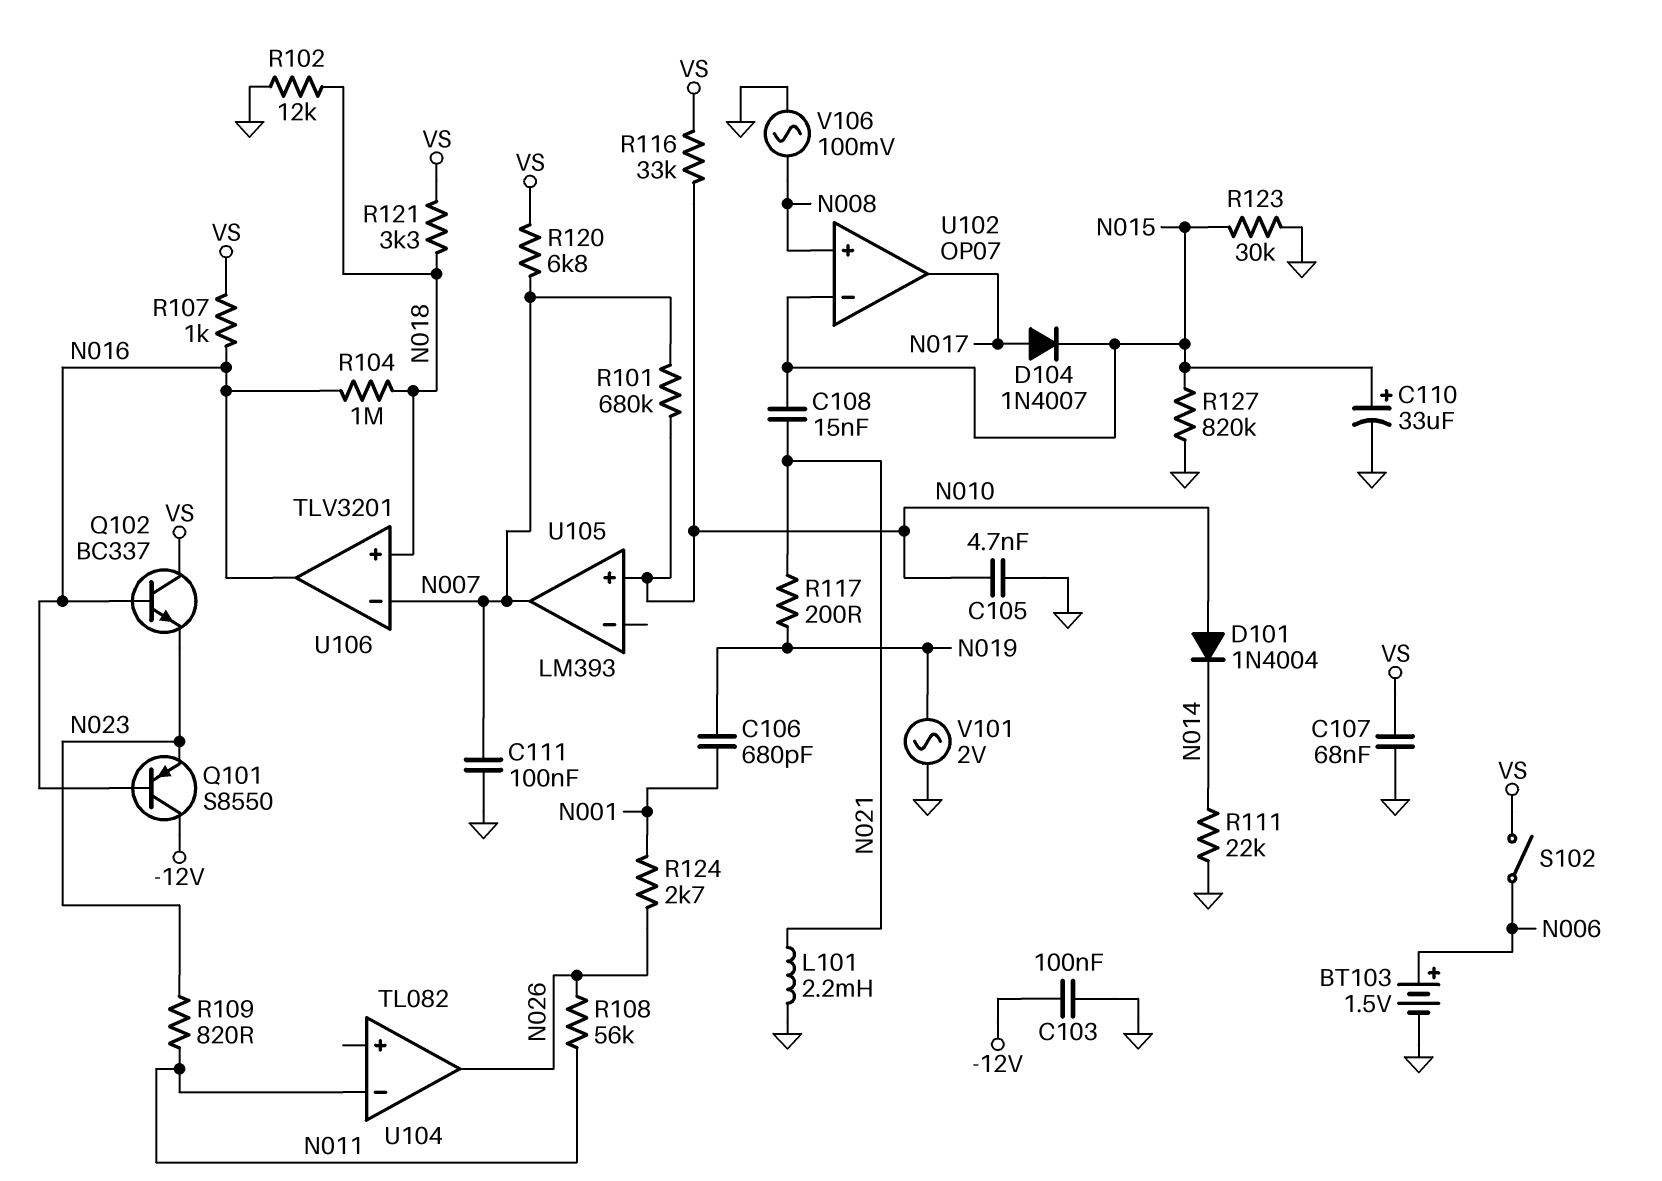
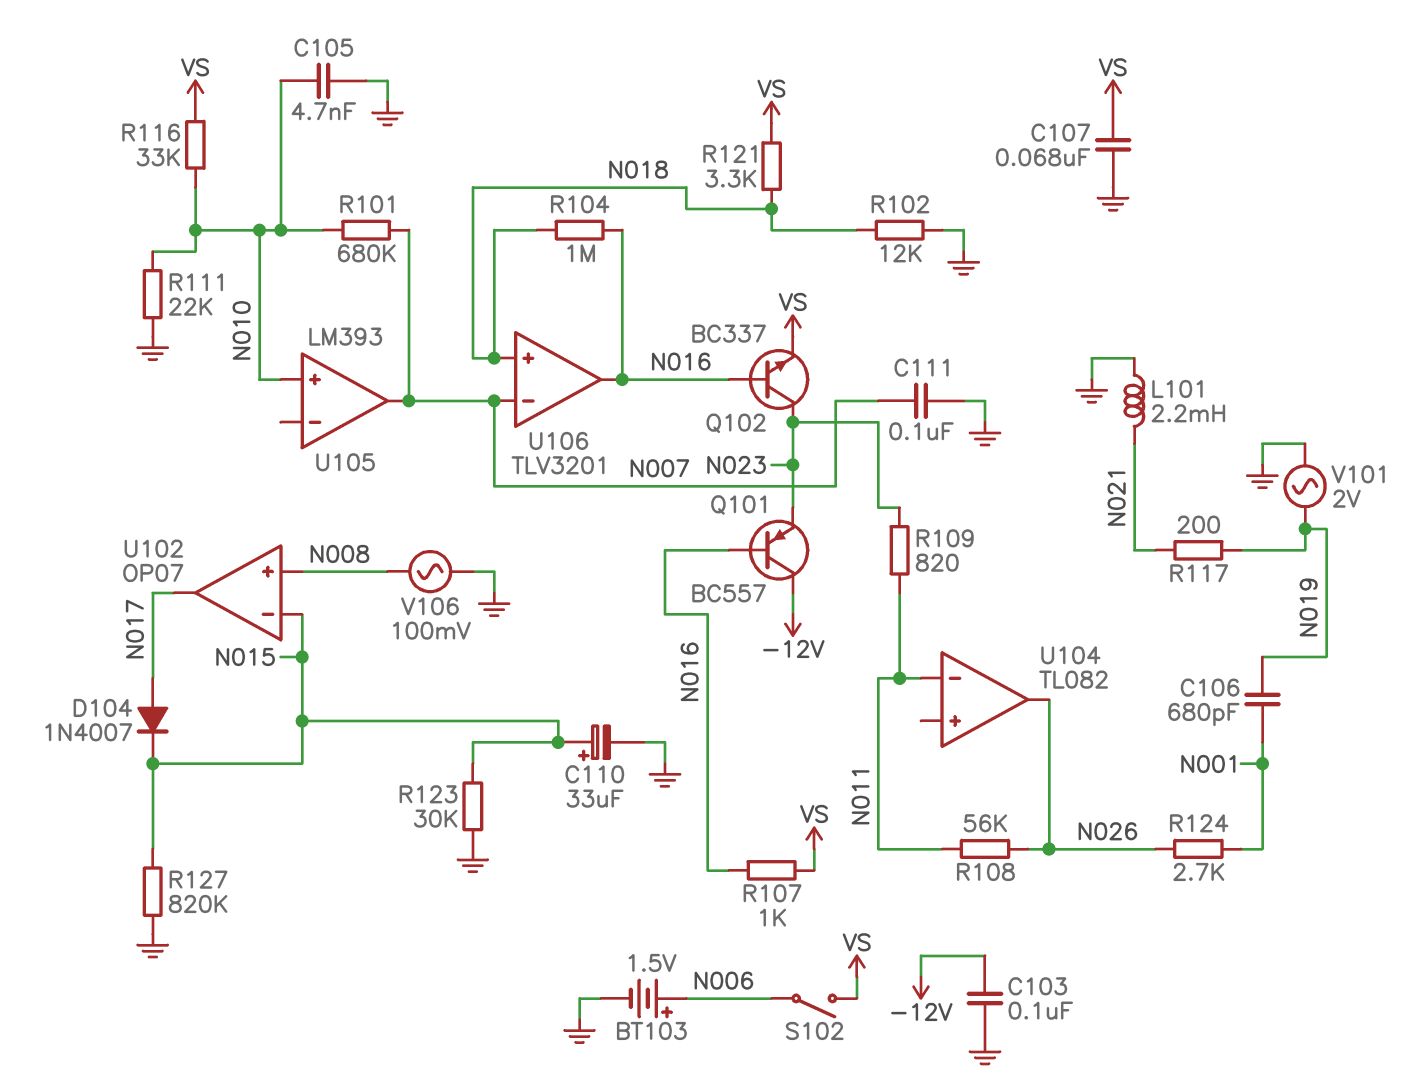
C108: 15nF (N015, N021) -> none
D101: diode 1N4004 (A N010, K N014) -> none
Q101: PNP S8550 (B N016, C -12V, E N023) -> PNP BC557 (B N016, C -12V, E N023)
Q102: NPN BC337 (B N016, C VS, E N023) -> NPN BC337 (B N016, C N023, E VS)
R111: 22k (GND, N014) -> 22k (GND, N010)
R120: 6.8k (N007, VS) -> none

